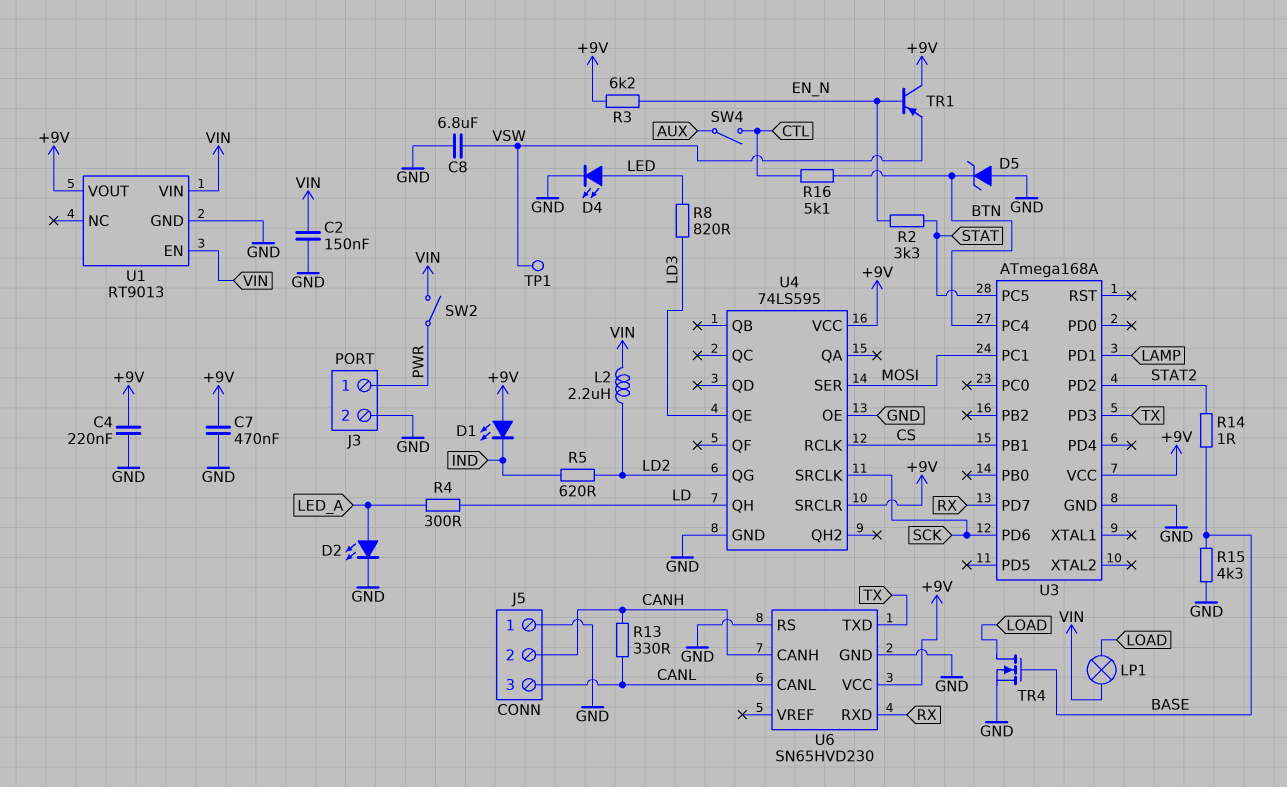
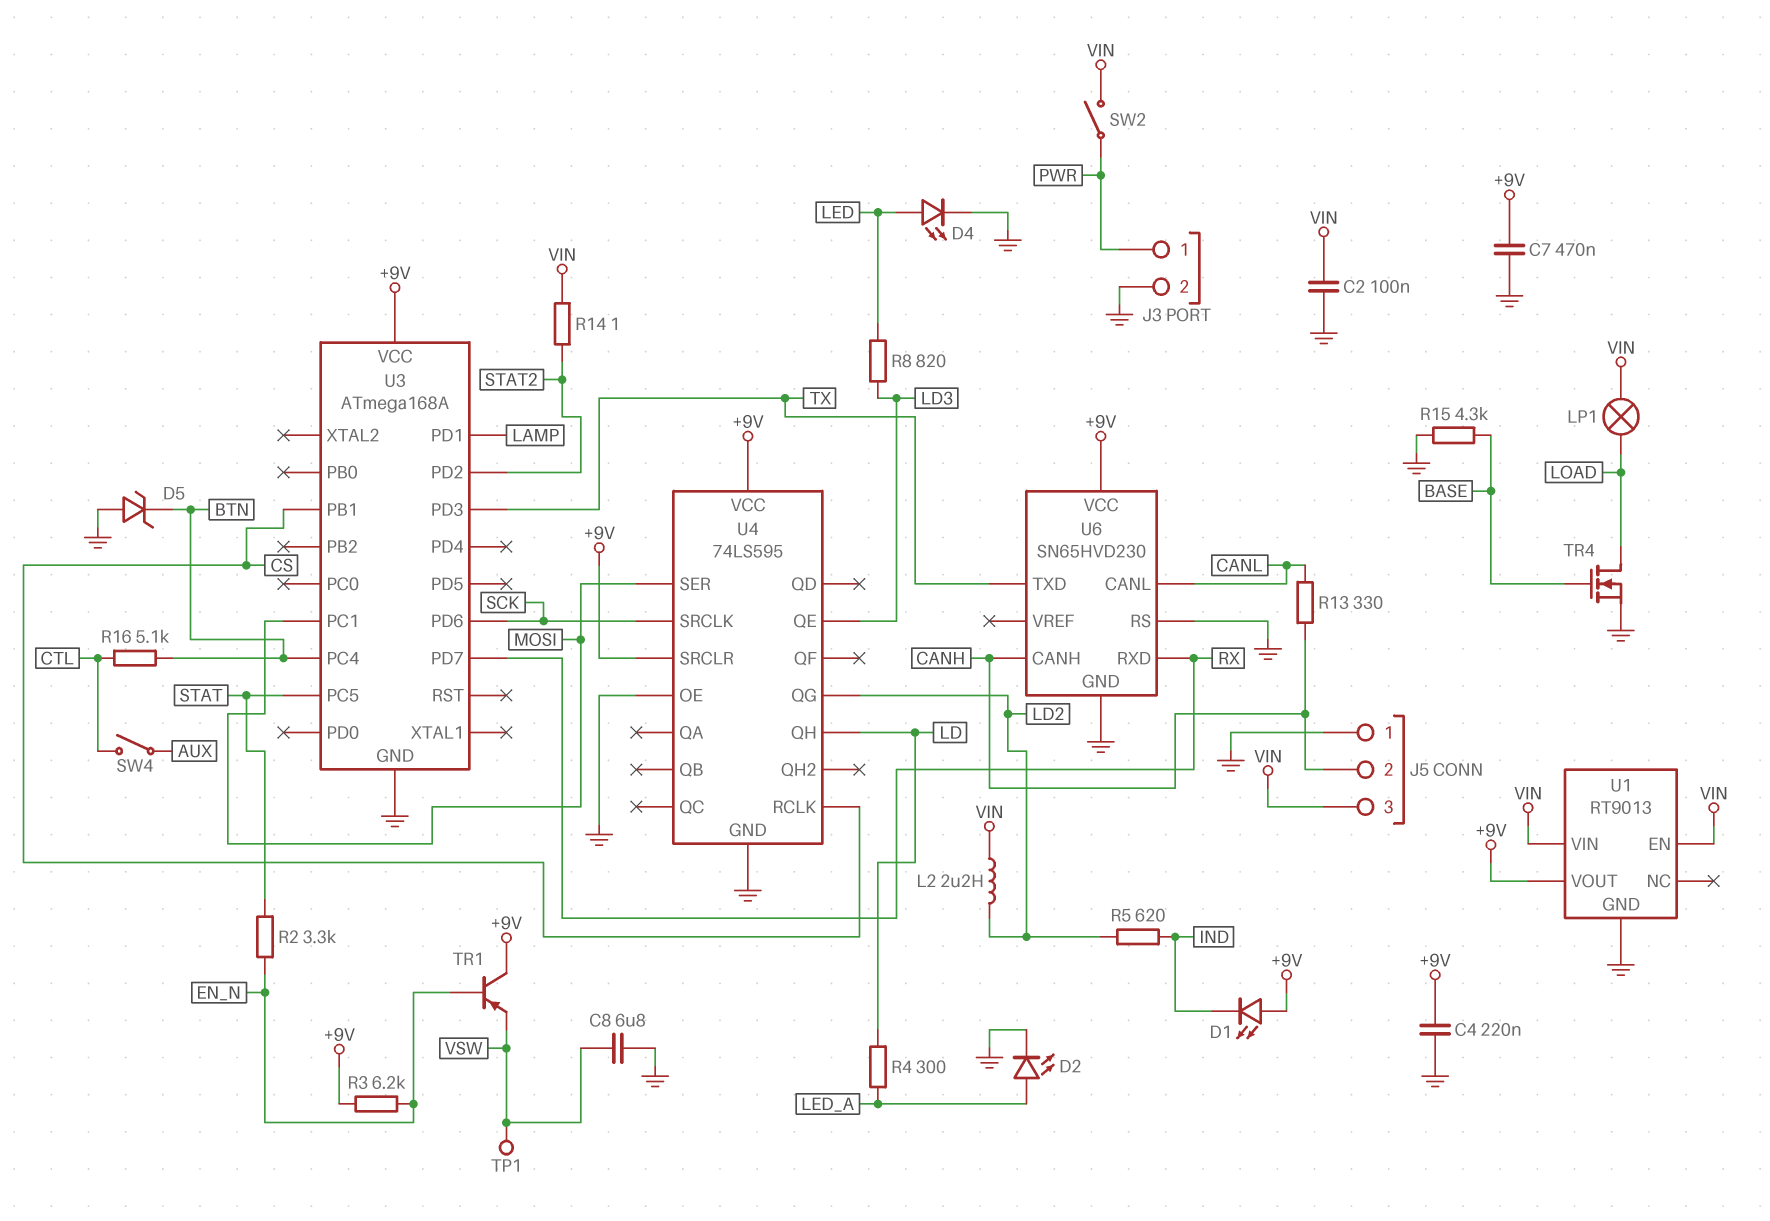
C2: 150nF (GND, VIN) -> 100nF (GND, VIN)
J5 pin 3: CANL -> VIN
R14: 1 (BASE, STAT2) -> 1 (STAT2, VIN)

